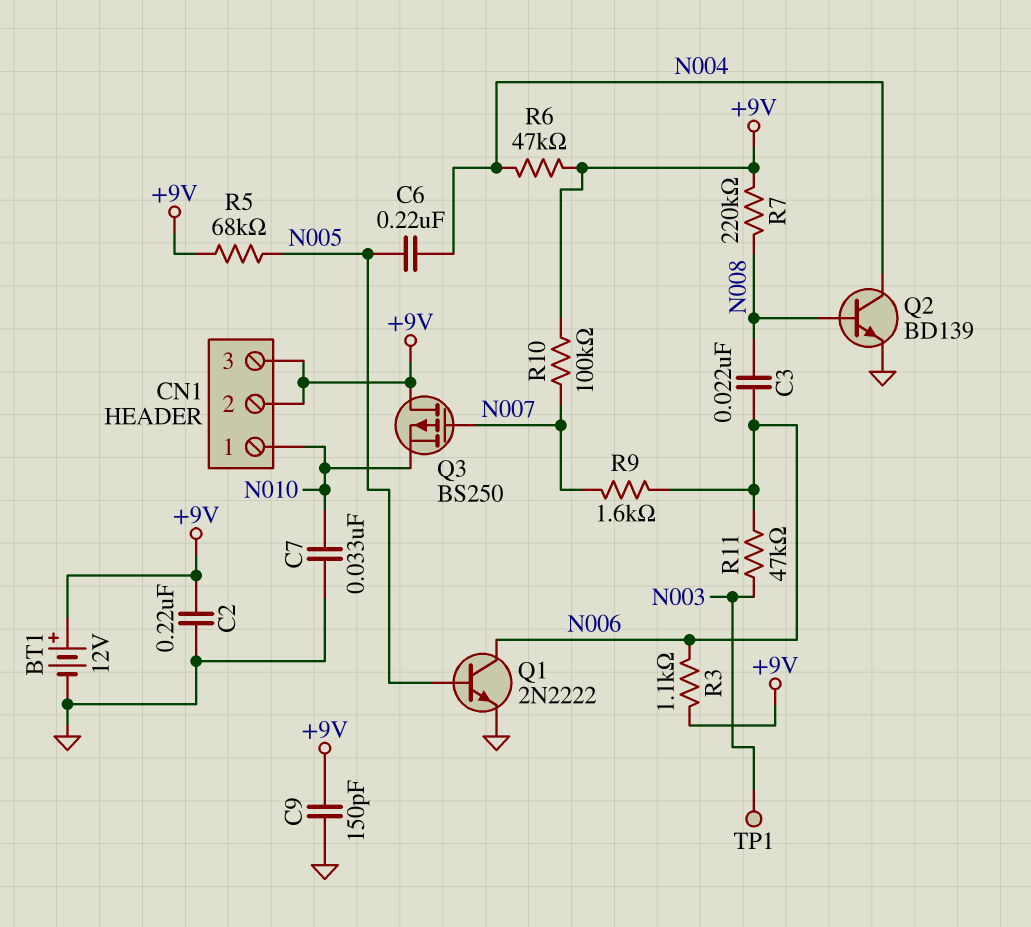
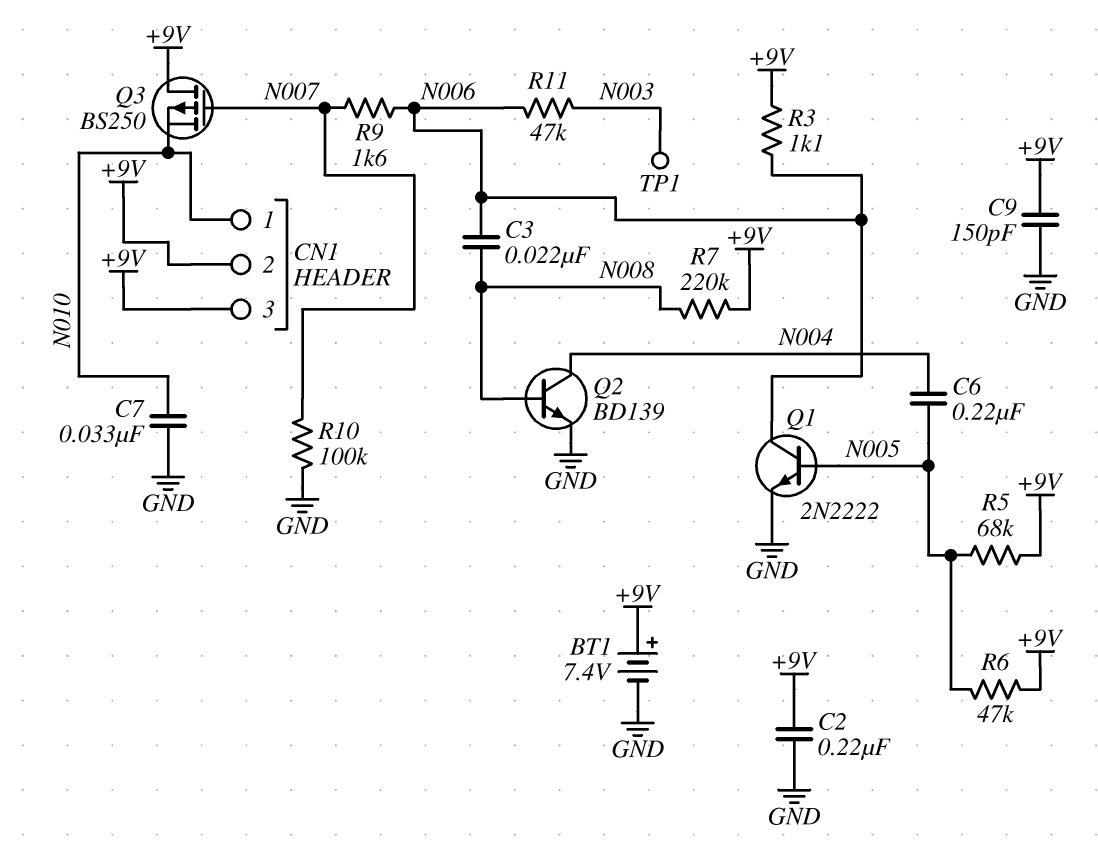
BT1: 12V (plus +9V, minus GND) -> 7.4V (plus +9V, minus GND)
R6: 47k (+9V, N004) -> 47k (+9V, N005)
R10: 100k (+9V, N007) -> 100k (GND, N007)

